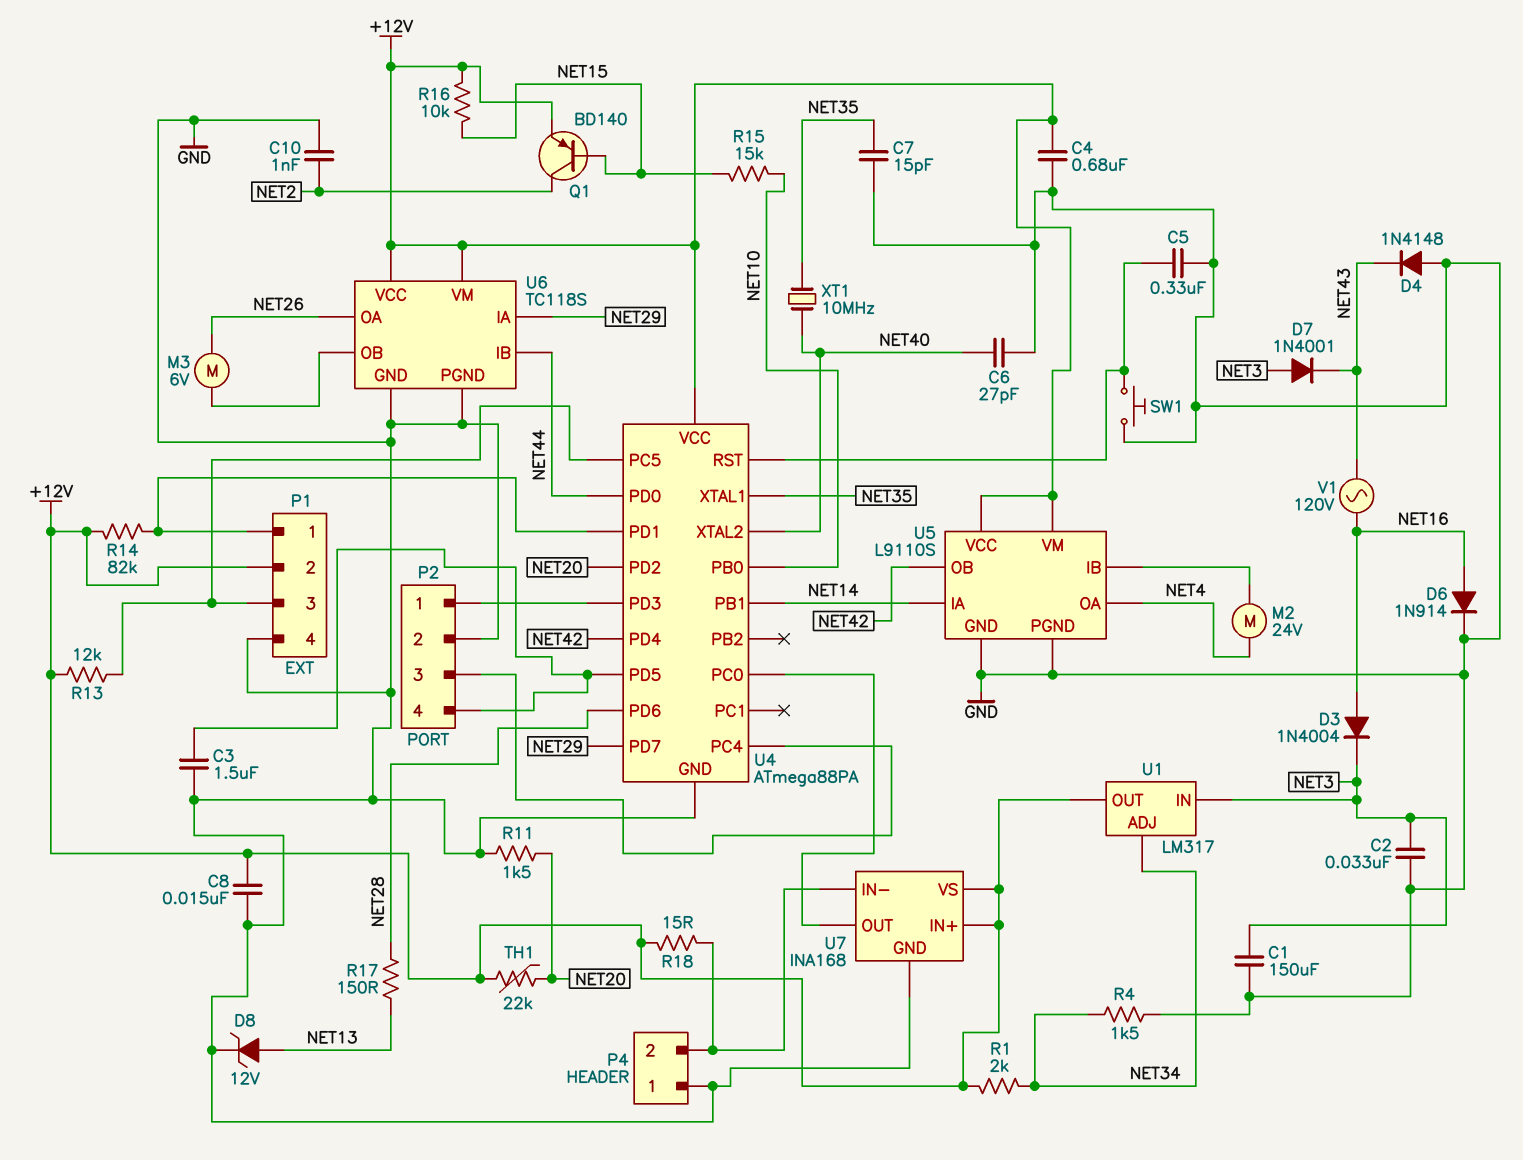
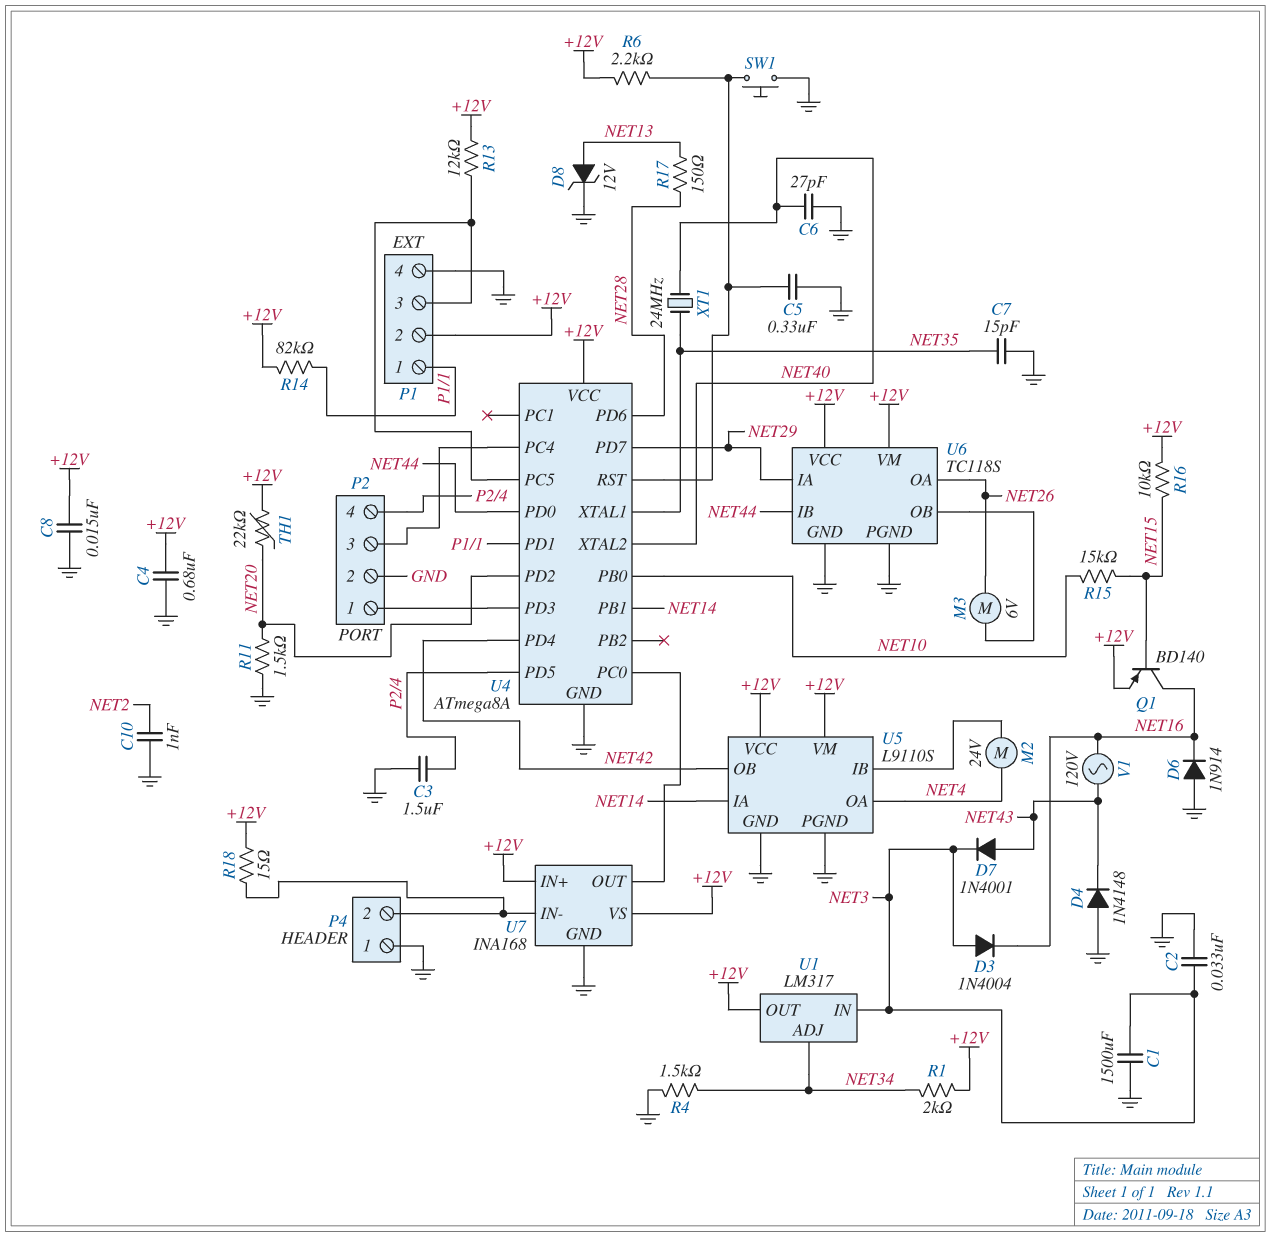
C1: 150uF (GND, NET3) -> 1500uF (GND, NET3)
D3: diode 1N4004 (A NET16, K NET3) -> diode 1N4004 (A NET3, K NET16)
D6: diode 1N914 (A NET16, K GND) -> diode 1N914 (A GND, K NET16)
D7: diode 1N4001 (A NET3, K NET43) -> diode 1N4001 (A NET43, K NET3)
Q1: PNP BD140 (B NET15, C NET2, E +12V) -> PNP BD140 (B NET15, C NET16, E +12V)
R6: none -> 2.2k (+12V, U4/RST)
U4: ATmega88PA -> ATmega8A
XT1: 10MHz (NET35, NET40) -> 24MHz (NET35, NET40)

